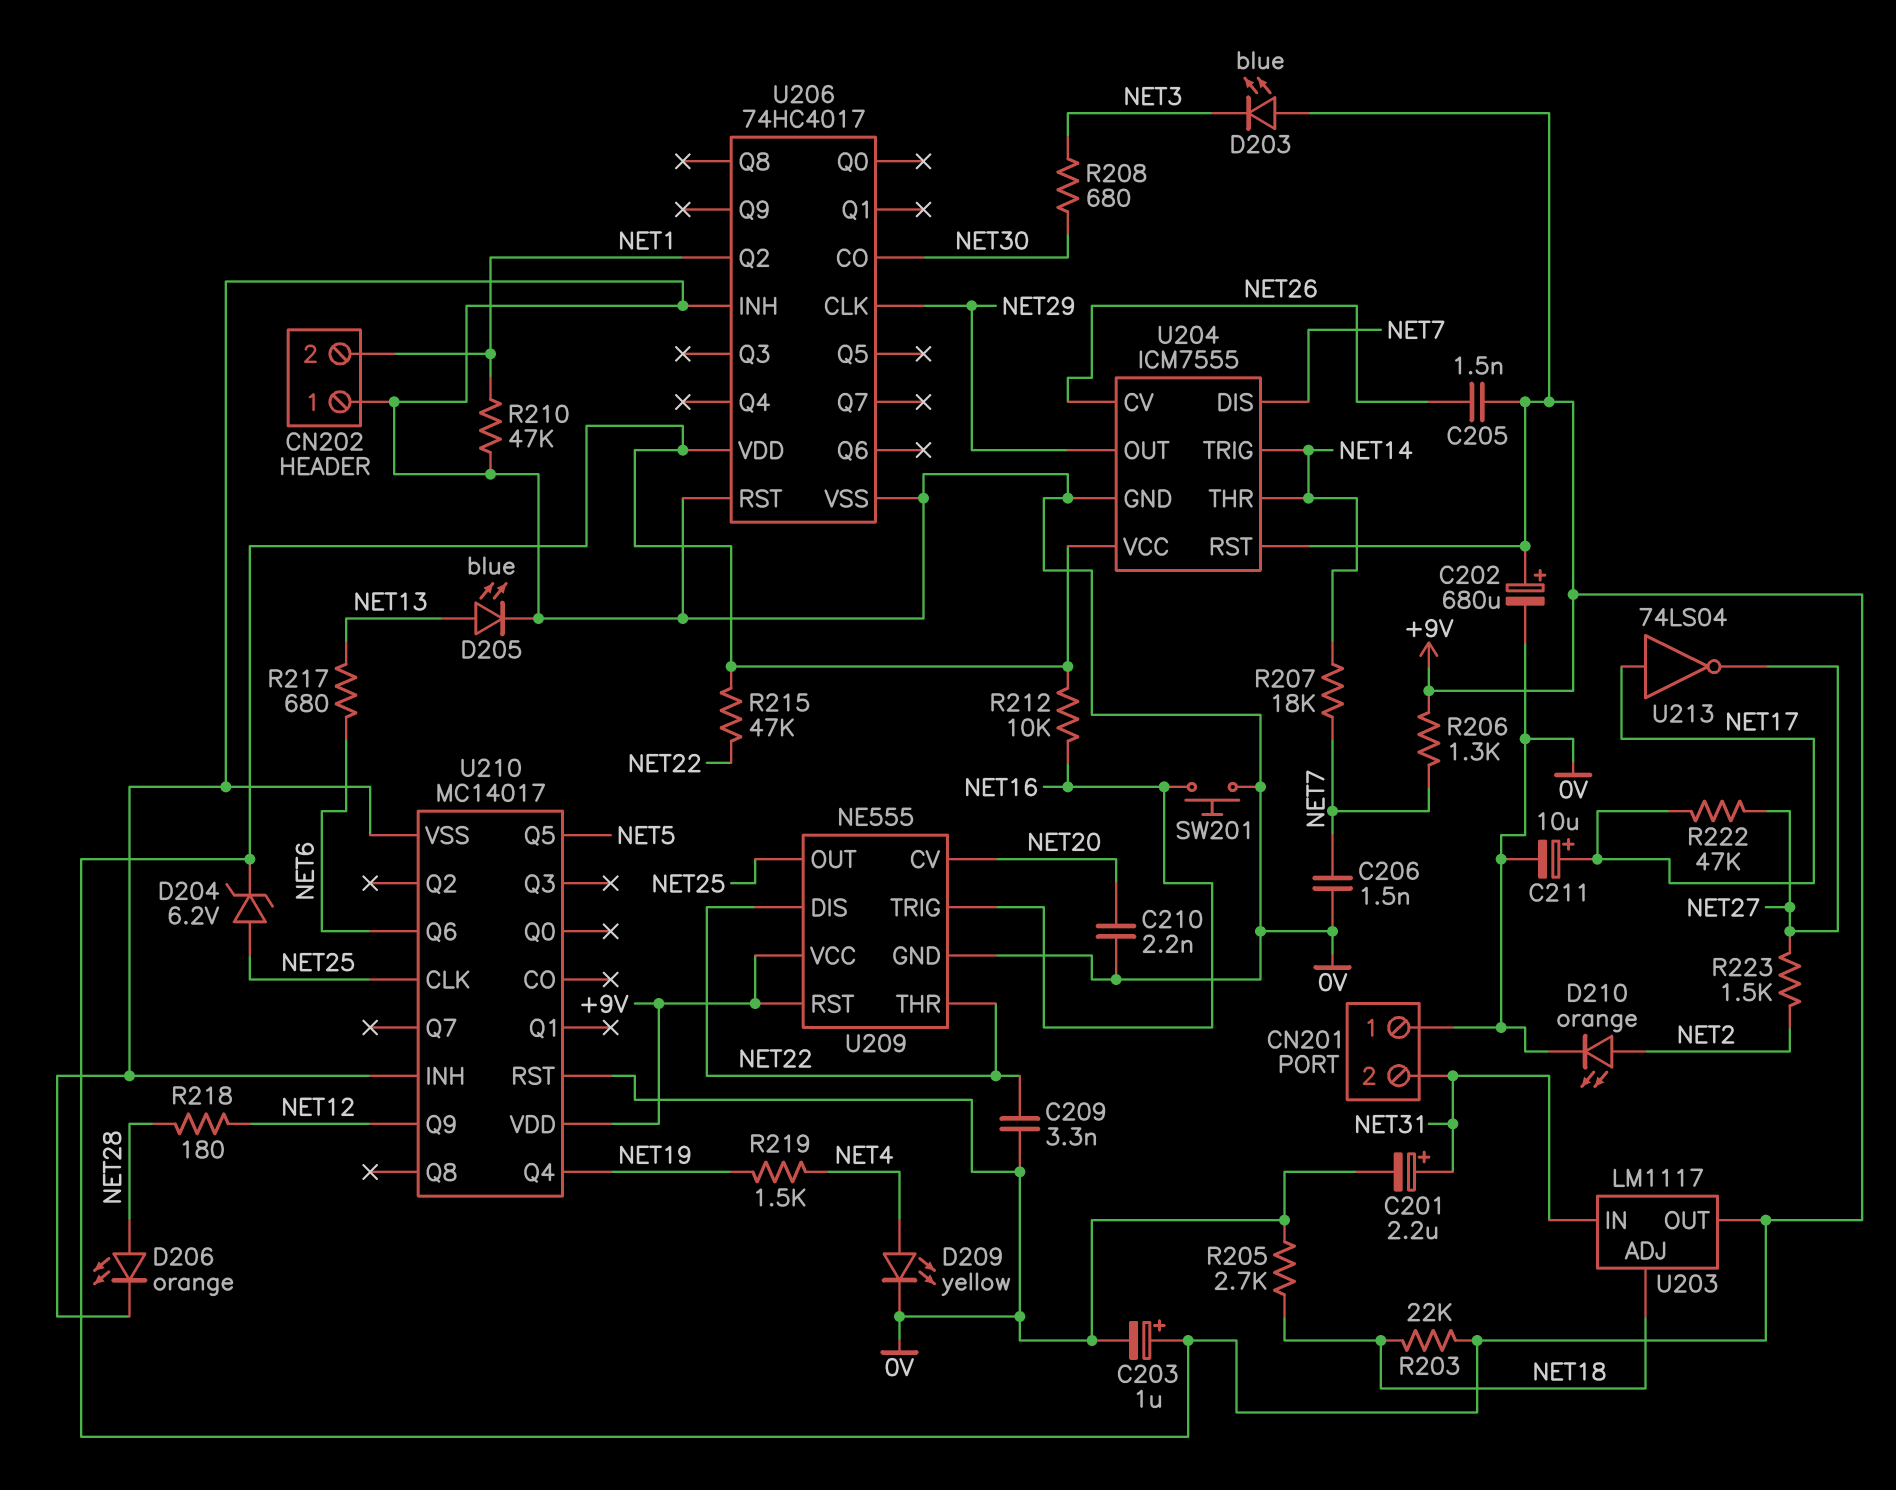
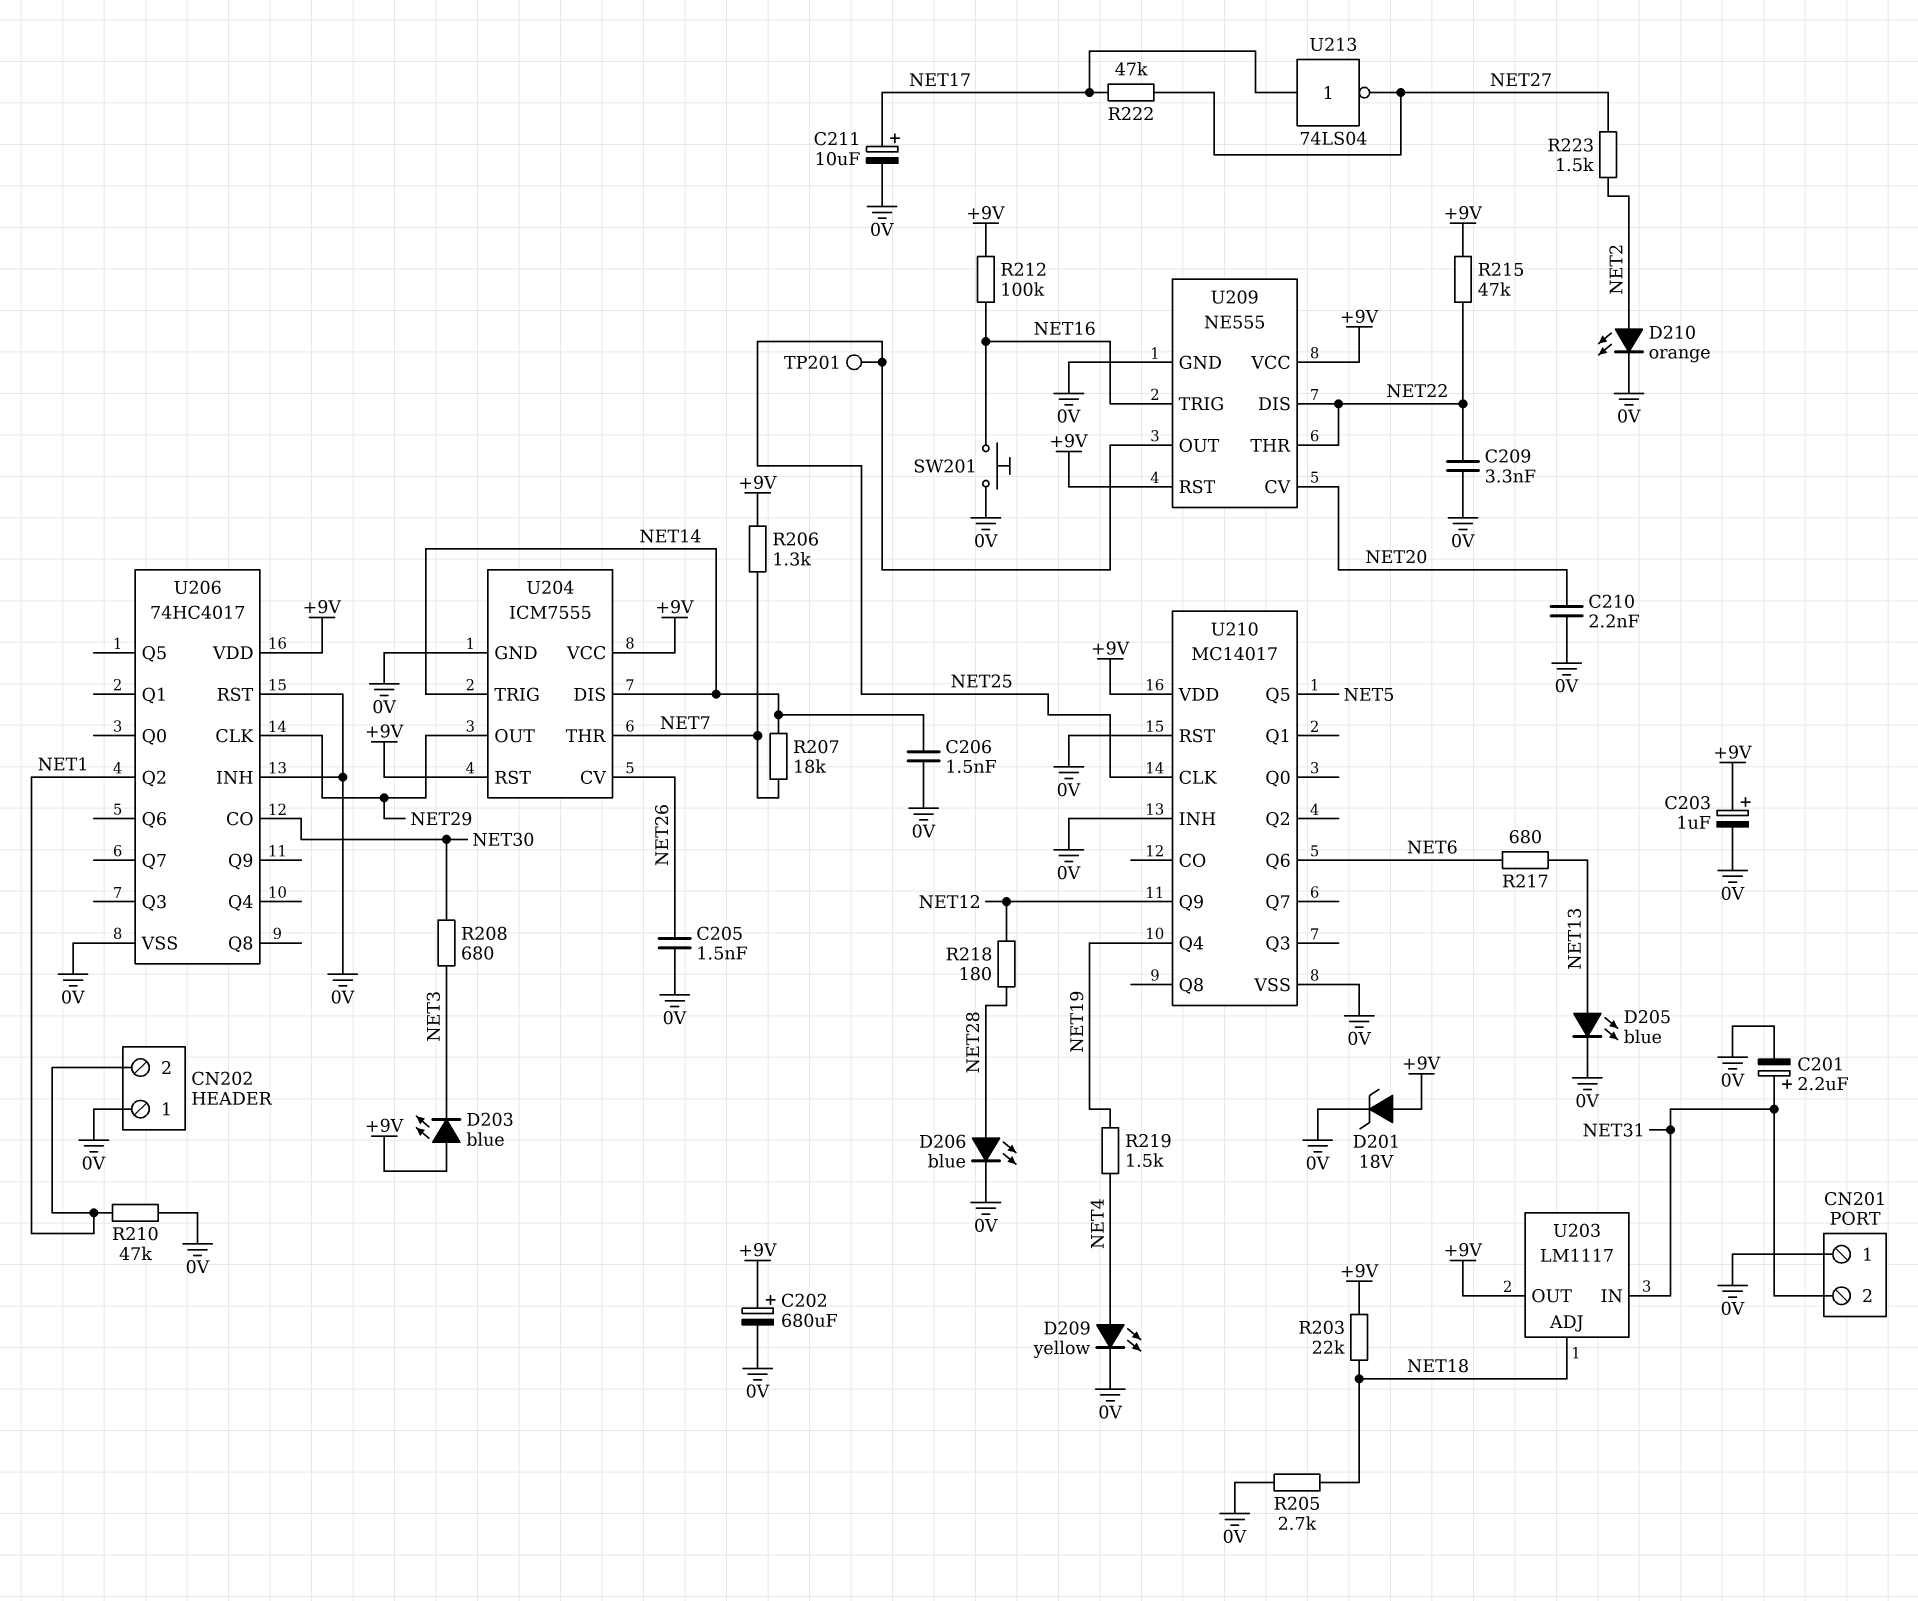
C205: 1.5nF (+9V, NET26) -> 1.5nF (0V, NET26)
C206: 1.5nF (0V, NET7) -> 1.5nF (0V, NET14)
D201: none -> zener 18V (A +9V, K 0V)
D204: zener 6.2V (A NET25, K +9V) -> none
D206: LED orange (A NET28, K 0V) -> LED blue (A NET28, K 0V)
R212: 10k (+9V, NET16) -> 100k (+9V, NET16)
TP201: none -> test point (NET25)
U204 pin DIS: NET7 -> NET14
U204 pin THR: NET14 -> NET7

